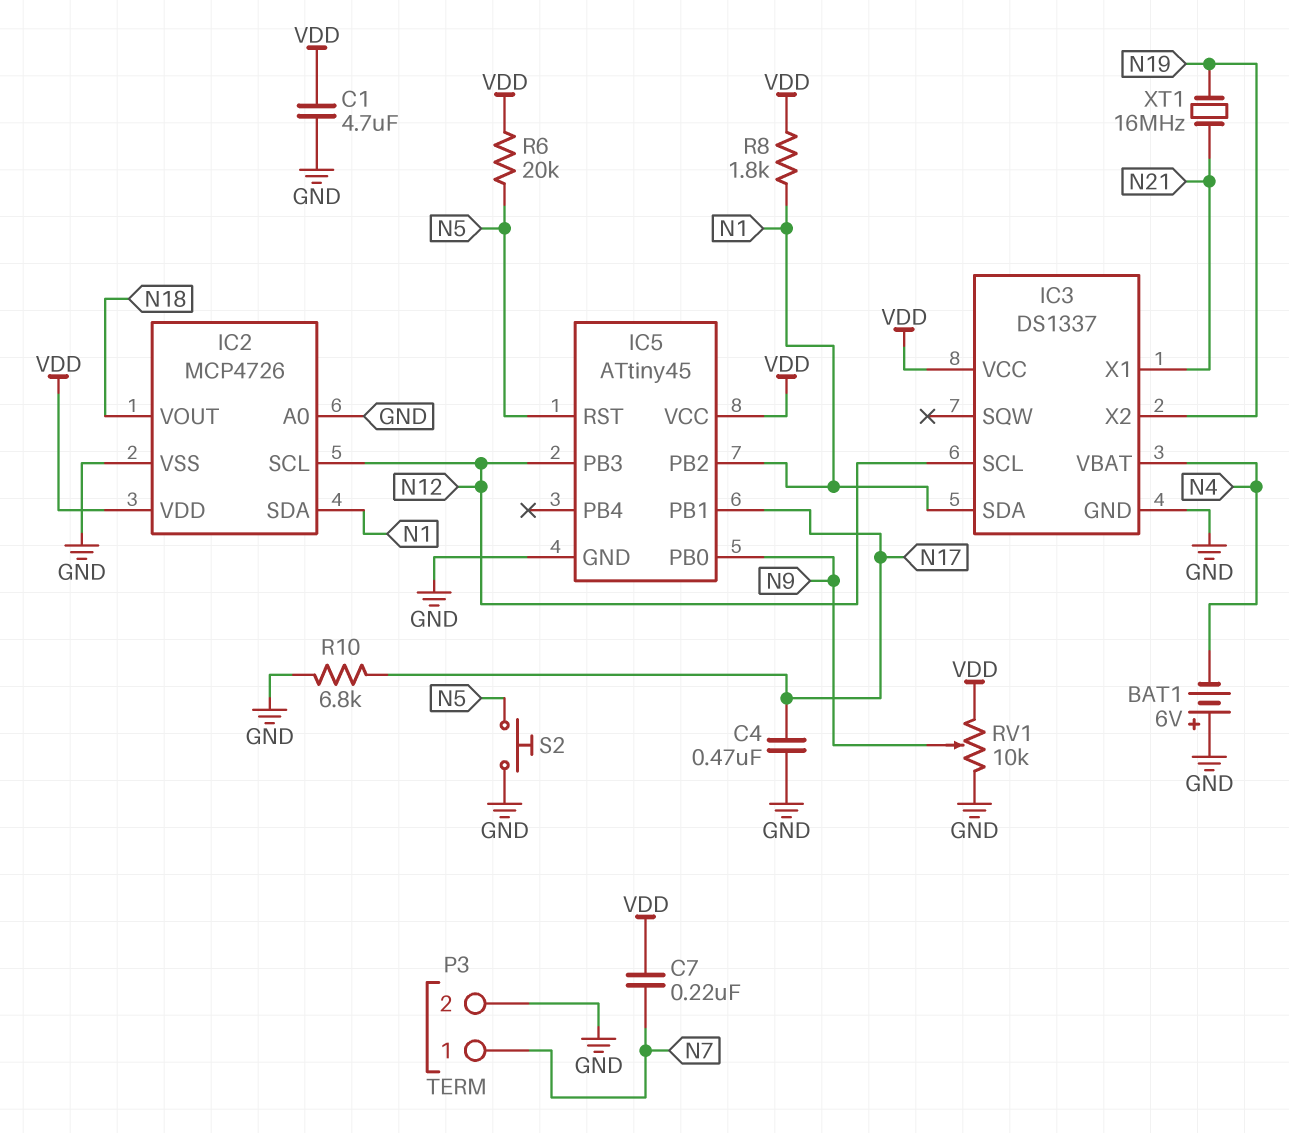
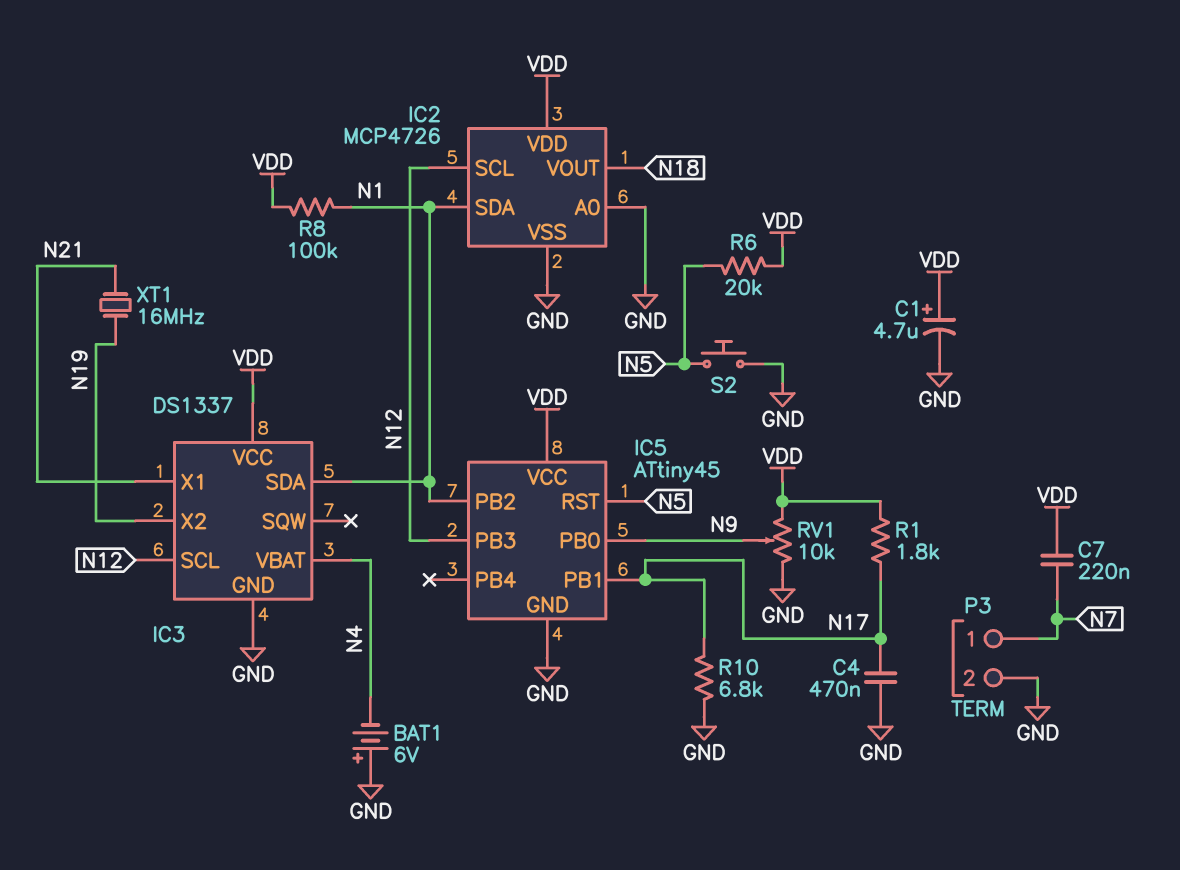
C1: 4.7uF (GND, VDD) -> 4.7uF (plus VDD, minus GND)
R1: none -> 1.8k (N17, VDD)
R8: 1.8k (N1, VDD) -> 100k (N1, VDD)

